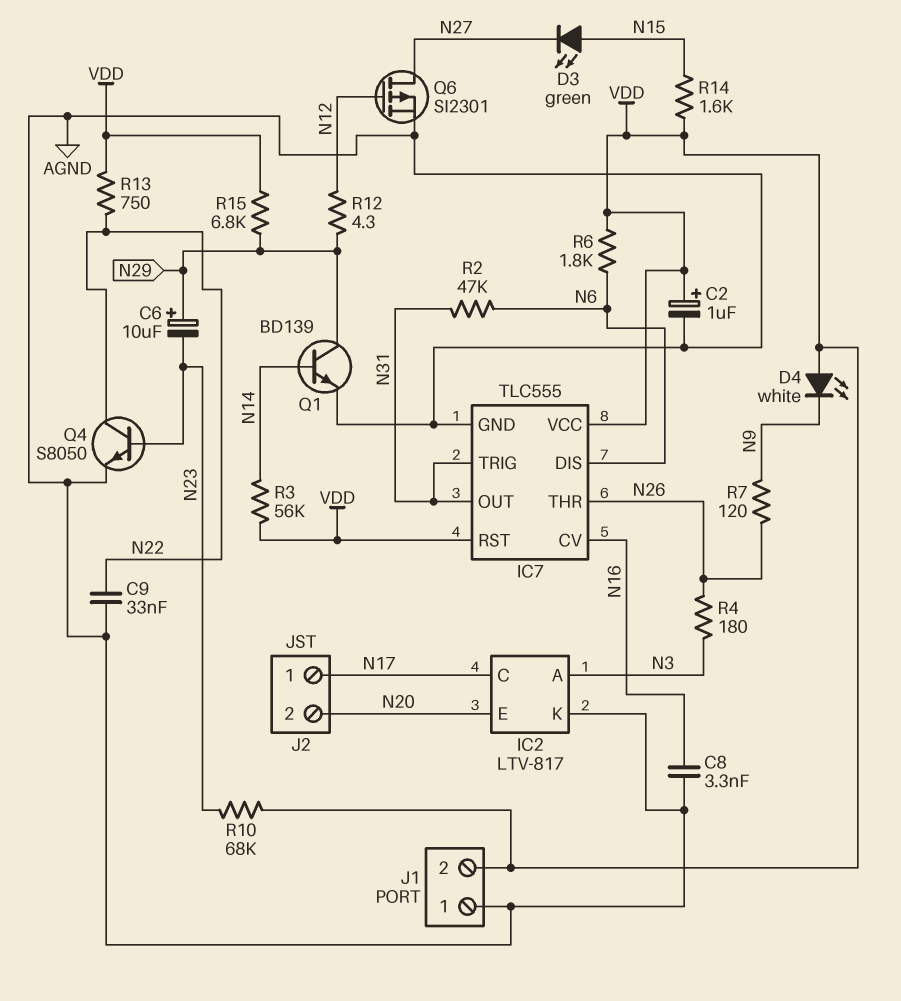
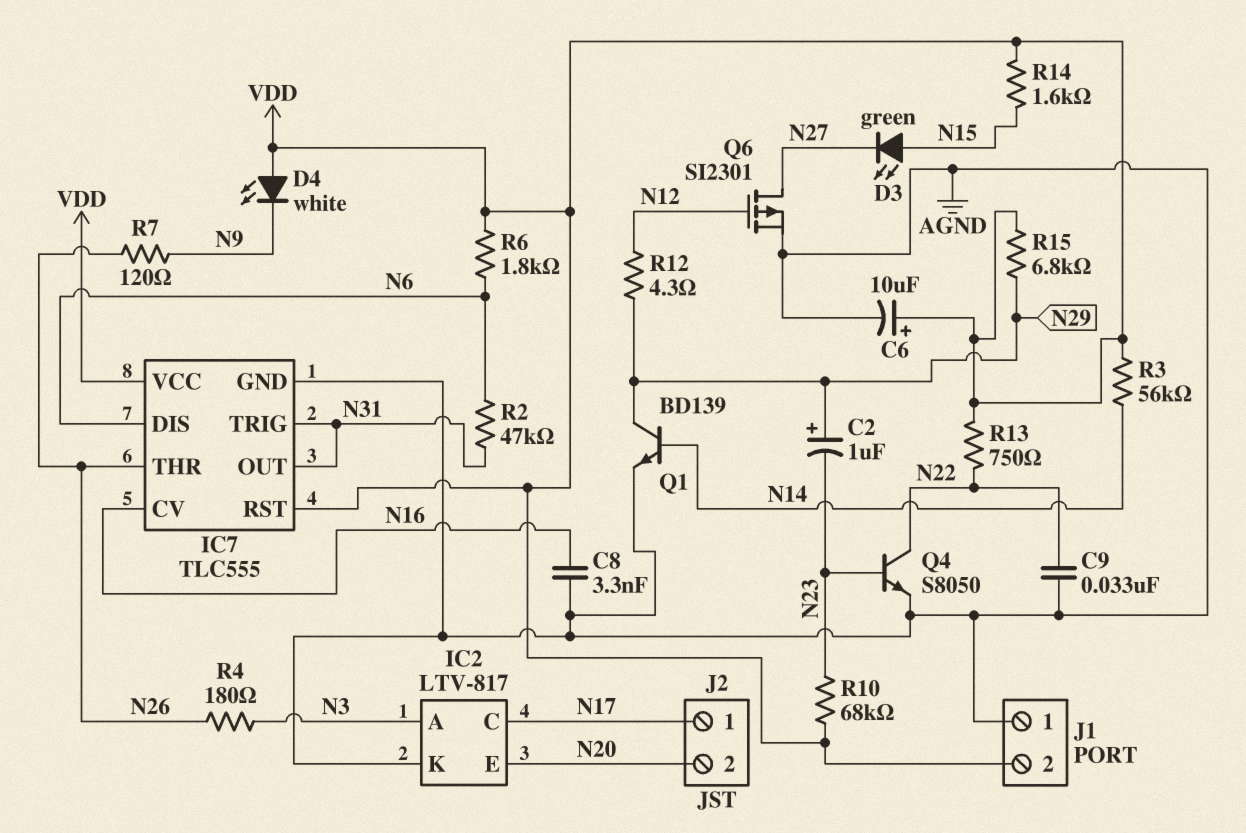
C2: 1uF (plus VDD, minus AGND) -> 1uF (plus N29, minus N23)
C6: 10uF (plus N29, minus N23) -> 10uF (plus VDD, minus AGND)

